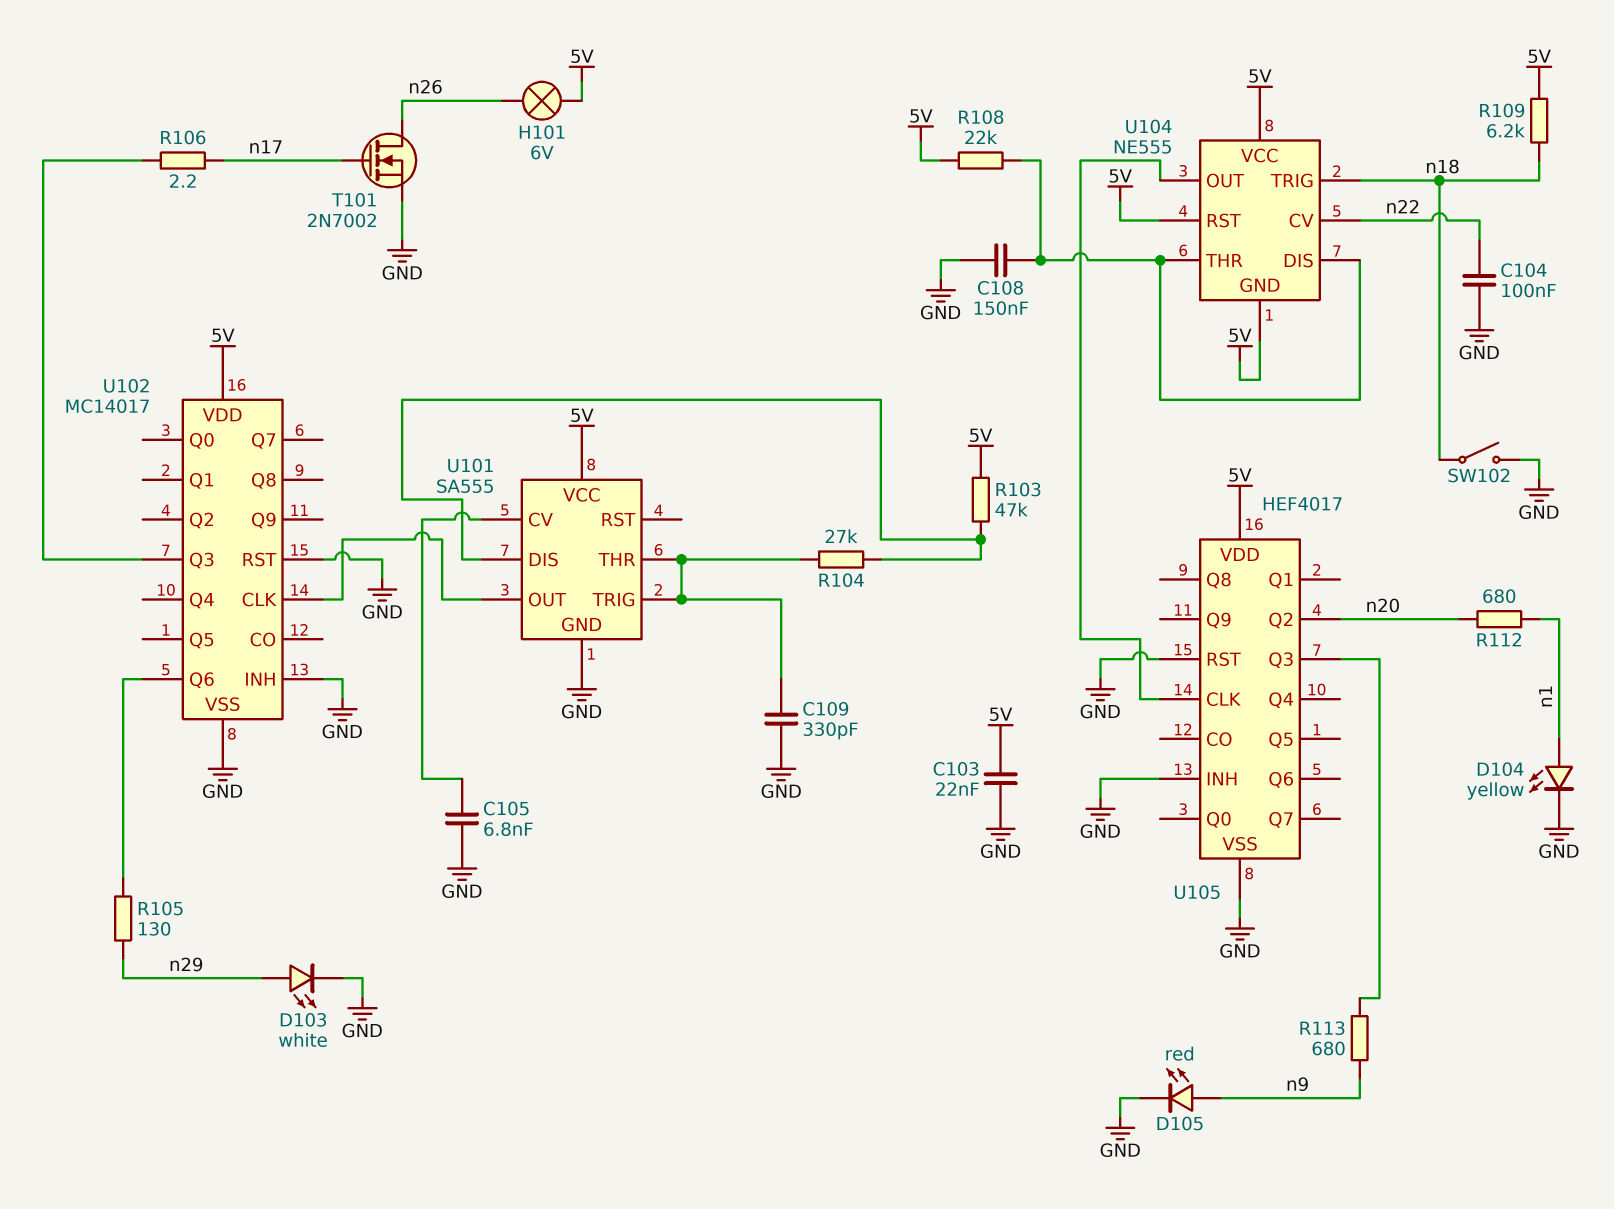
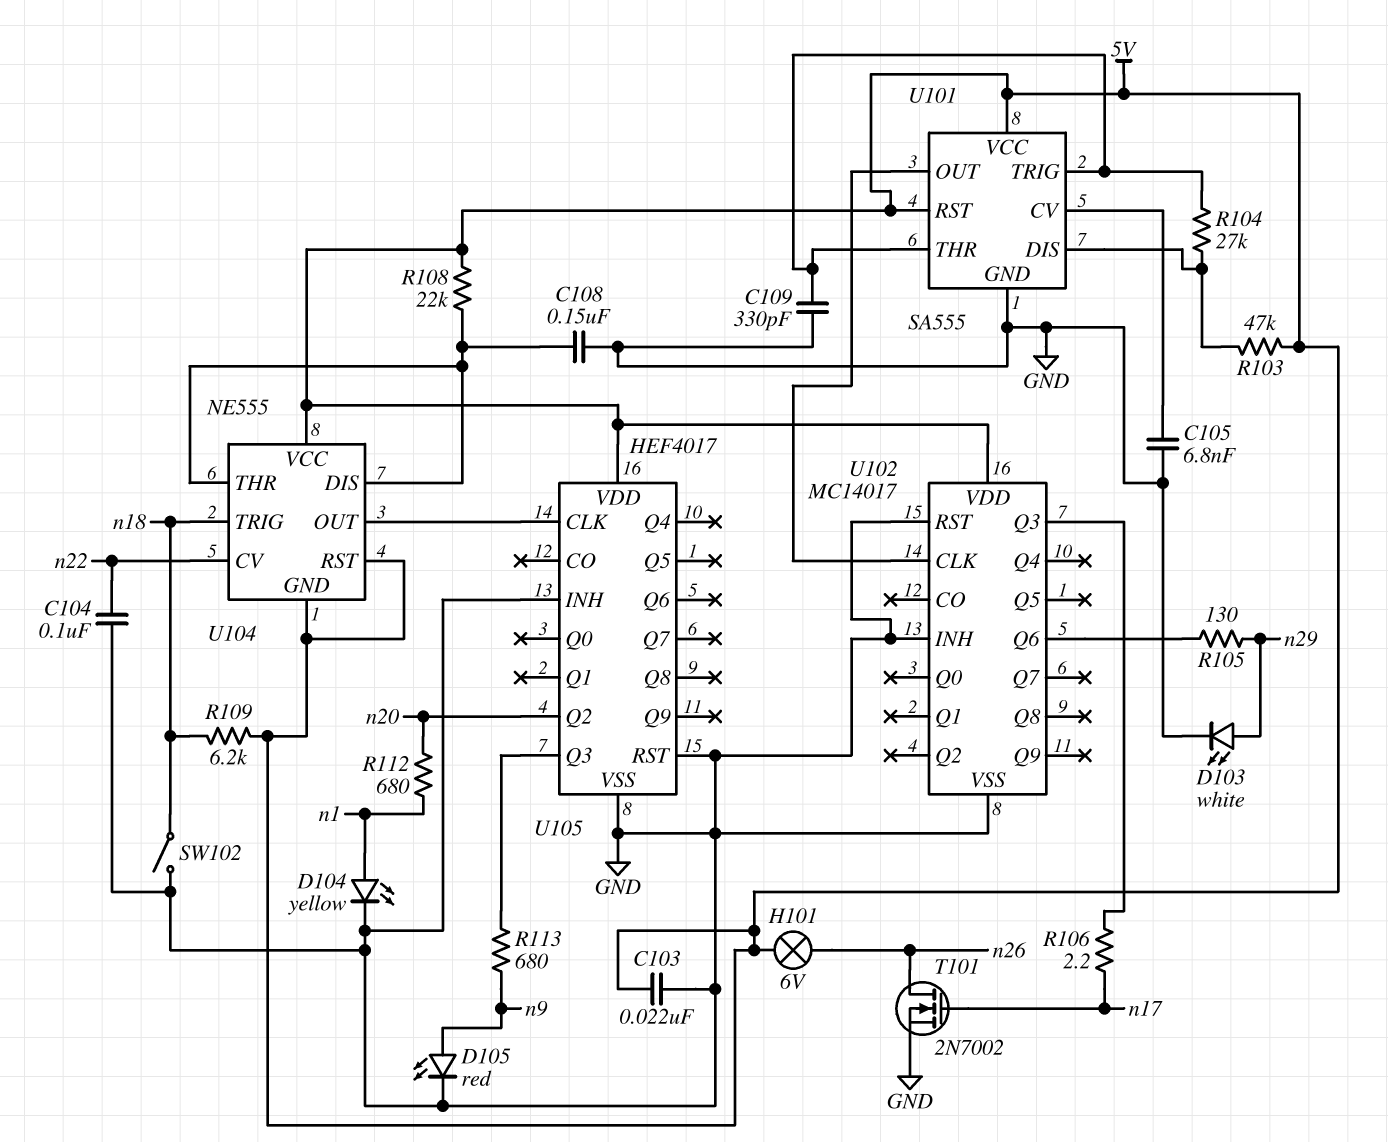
U101 pin RST: none -> 5V

